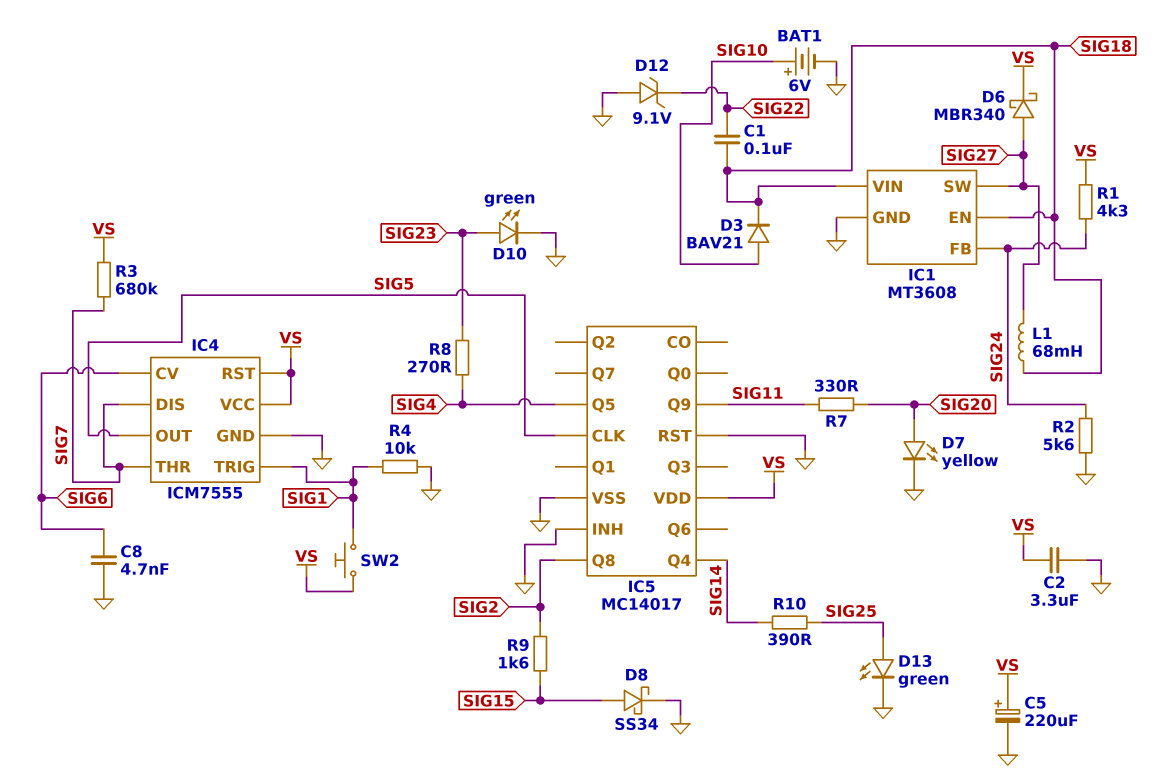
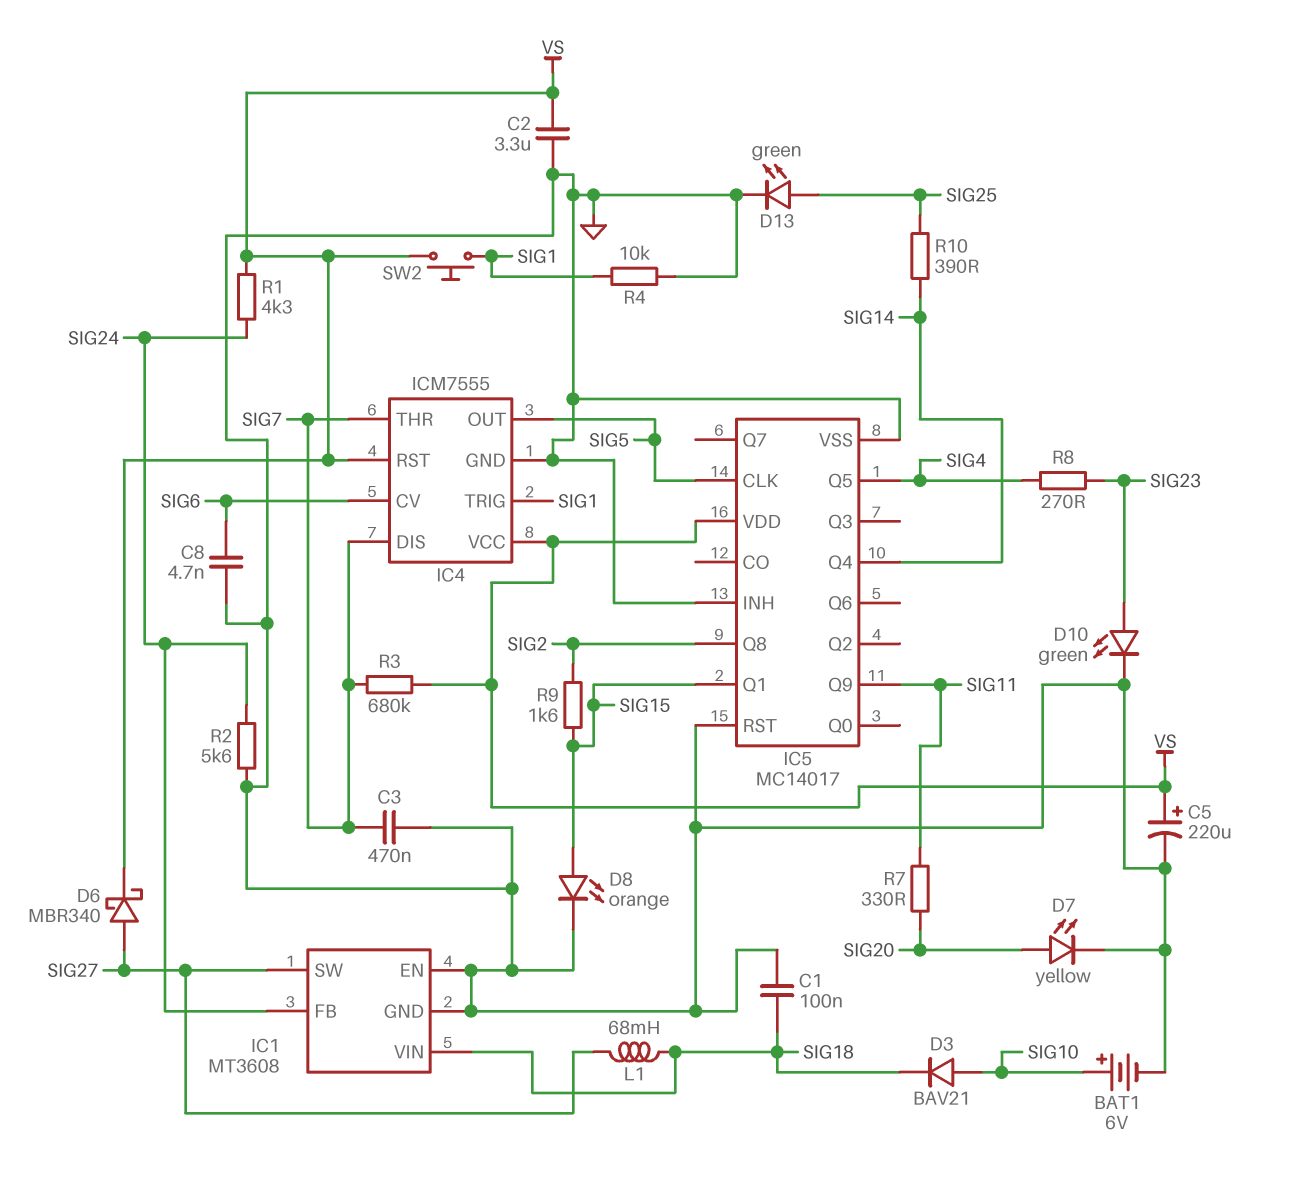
C1: 100nF (SIG18, SIG22) -> 100nF (GND, SIG18)
C3: none -> 470nF (GND, SIG7)
D8: schottky SS34 (A SIG15, K GND) -> LED orange (A SIG15, K GND)
D12: zener 9.1V (A GND, K SIG22) -> none
IC1 pin EN: SIG18 -> GND
IC5 pin Q1: none -> SIG15

